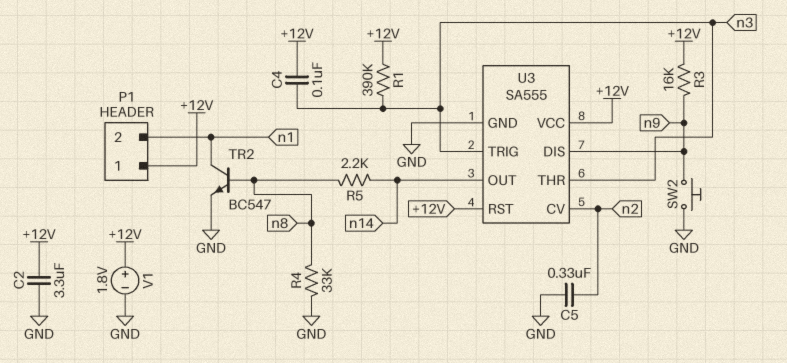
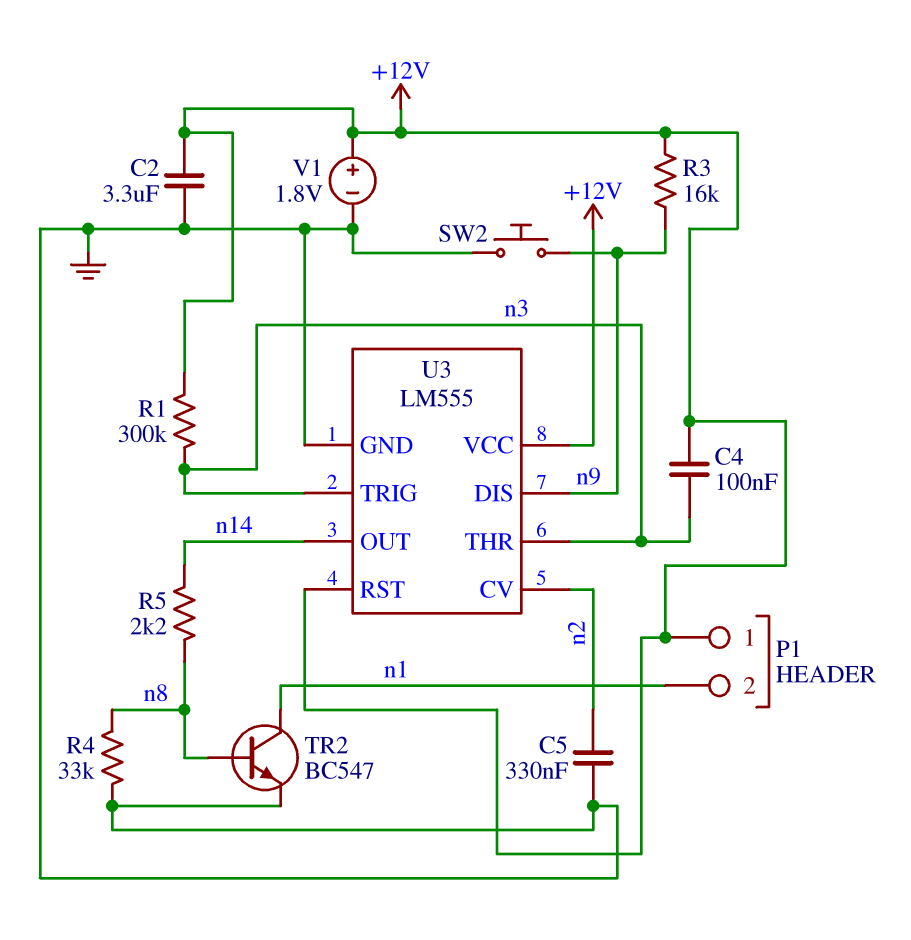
R1: 390k (+12V, n3) -> 300k (+12V, n3)
U3: SA555 -> LM555

